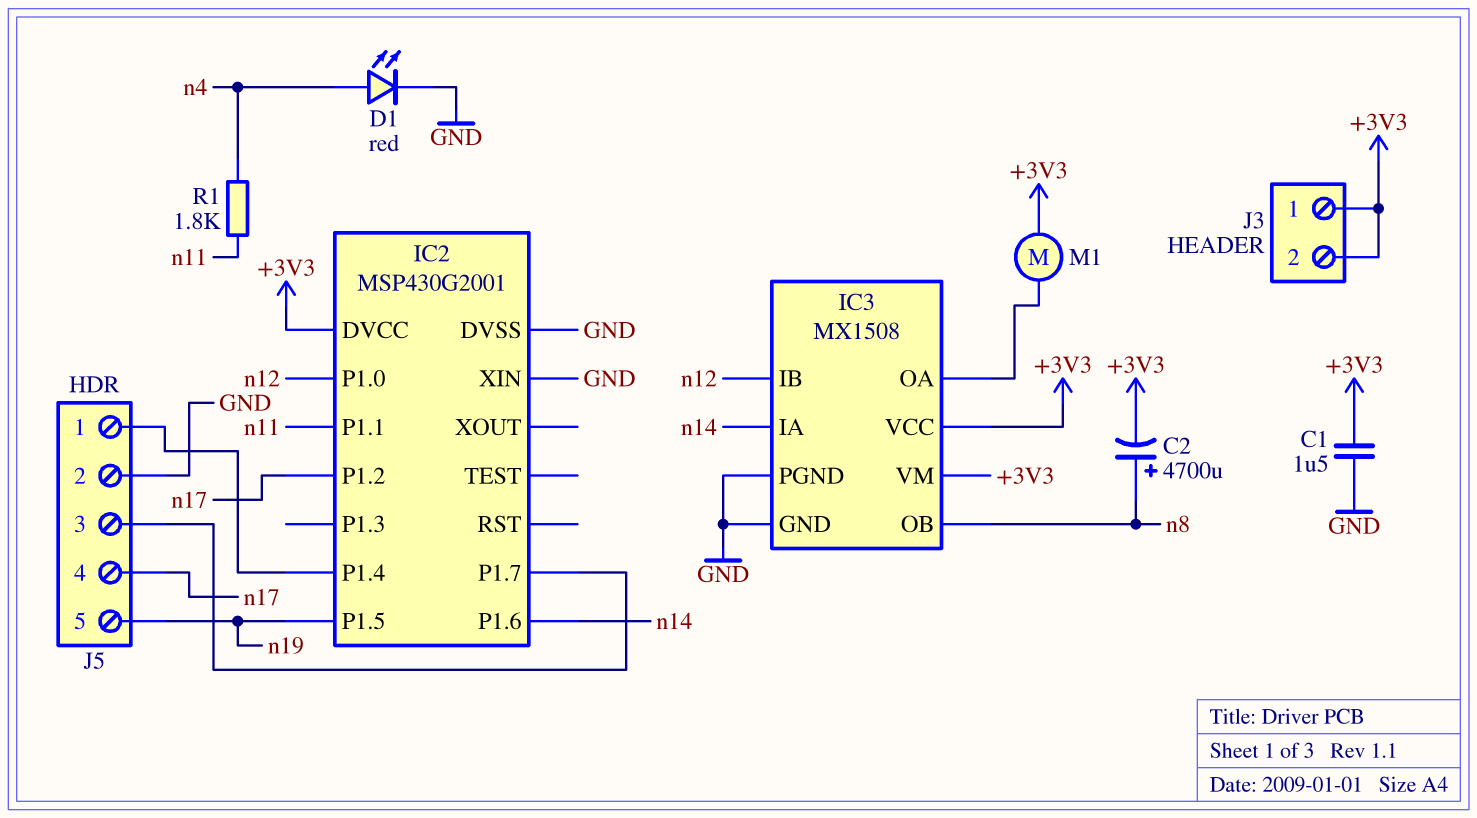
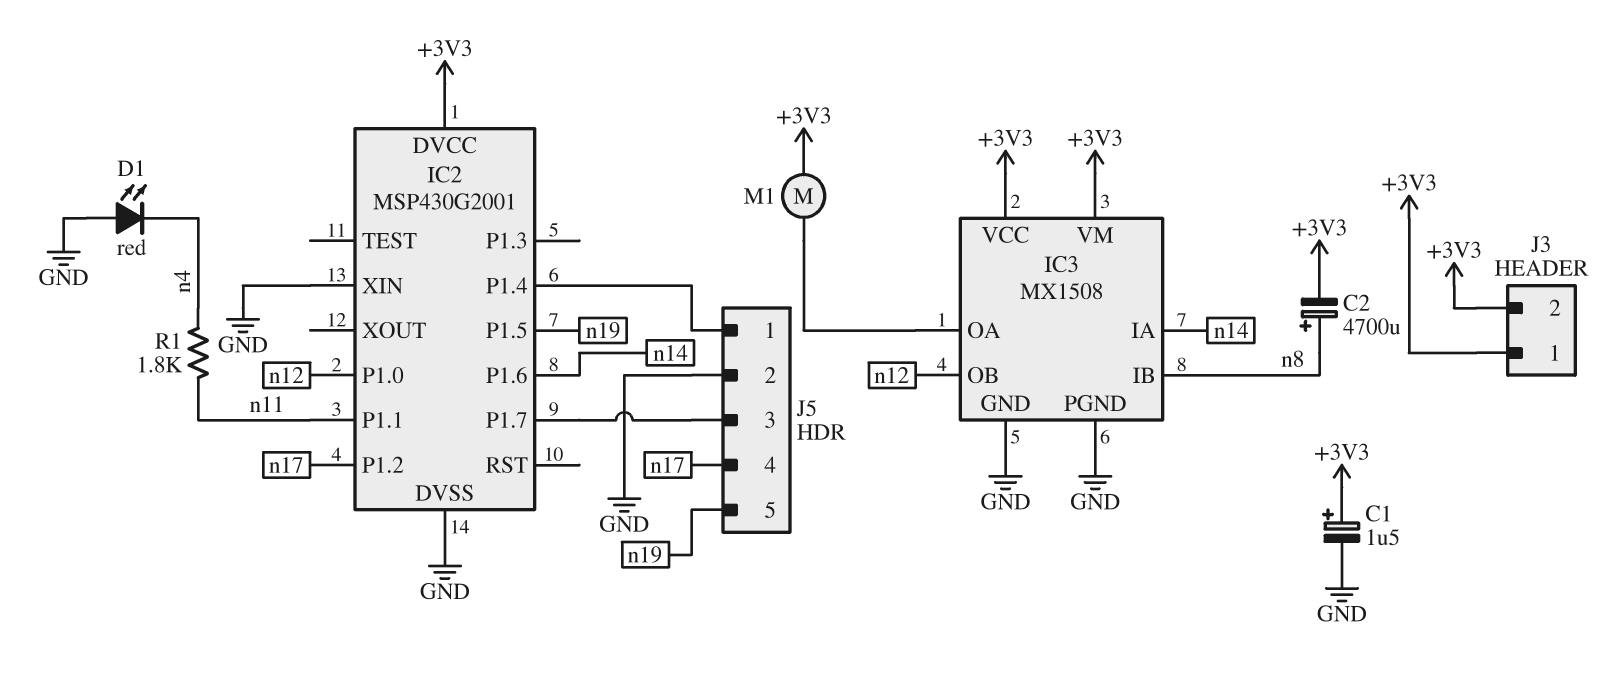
C1: 1.5uF (+3V3, GND) -> 1.5uF (plus +3V3, minus GND)
D1: LED red (A n4, K GND) -> LED red (A GND, K n4)
IC3 pin IB: n12 -> n8
IC3 pin OB: n8 -> n12

